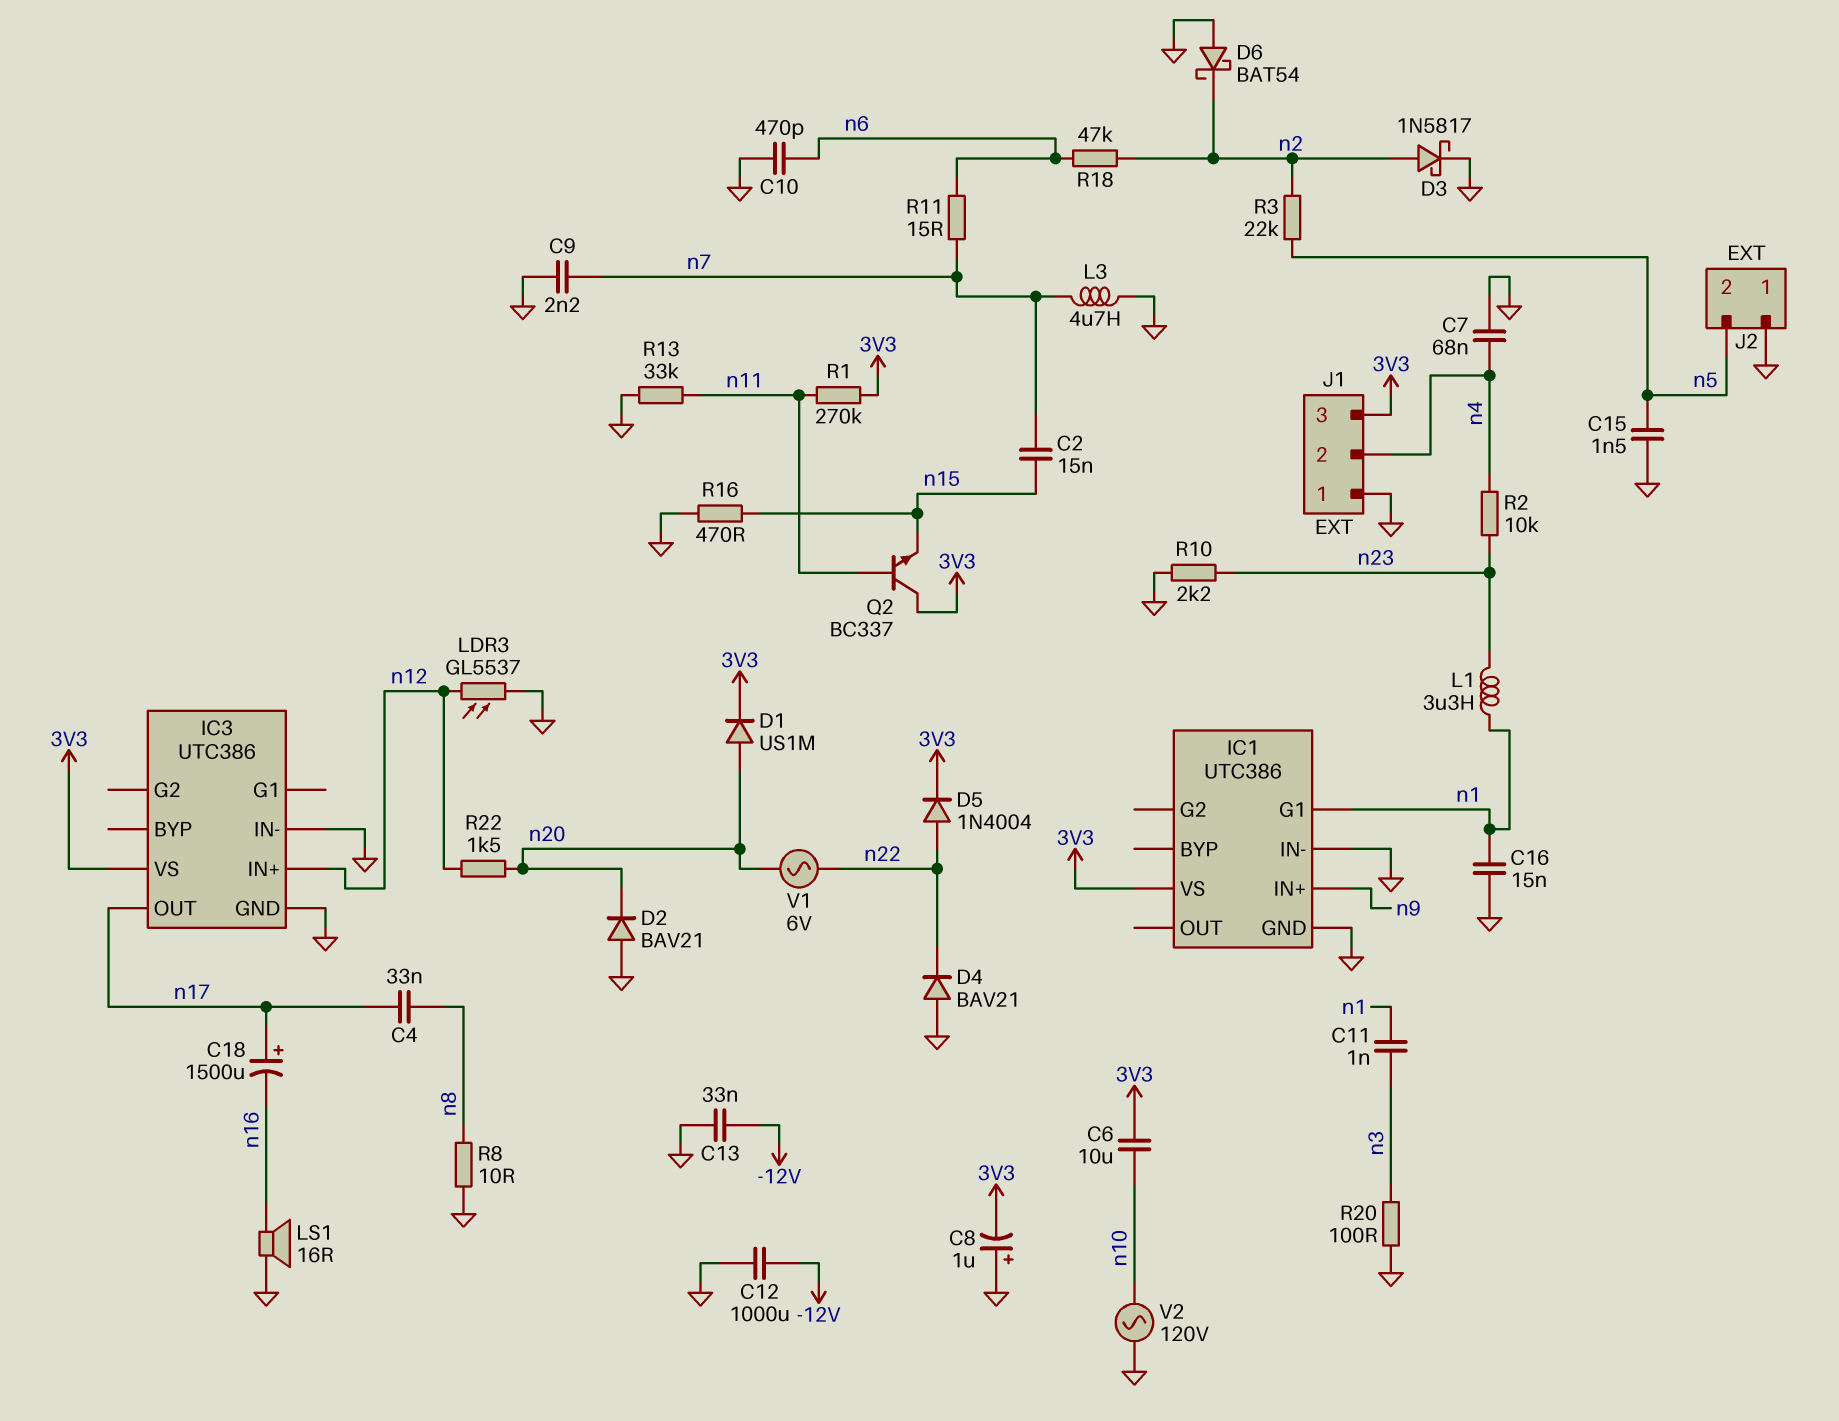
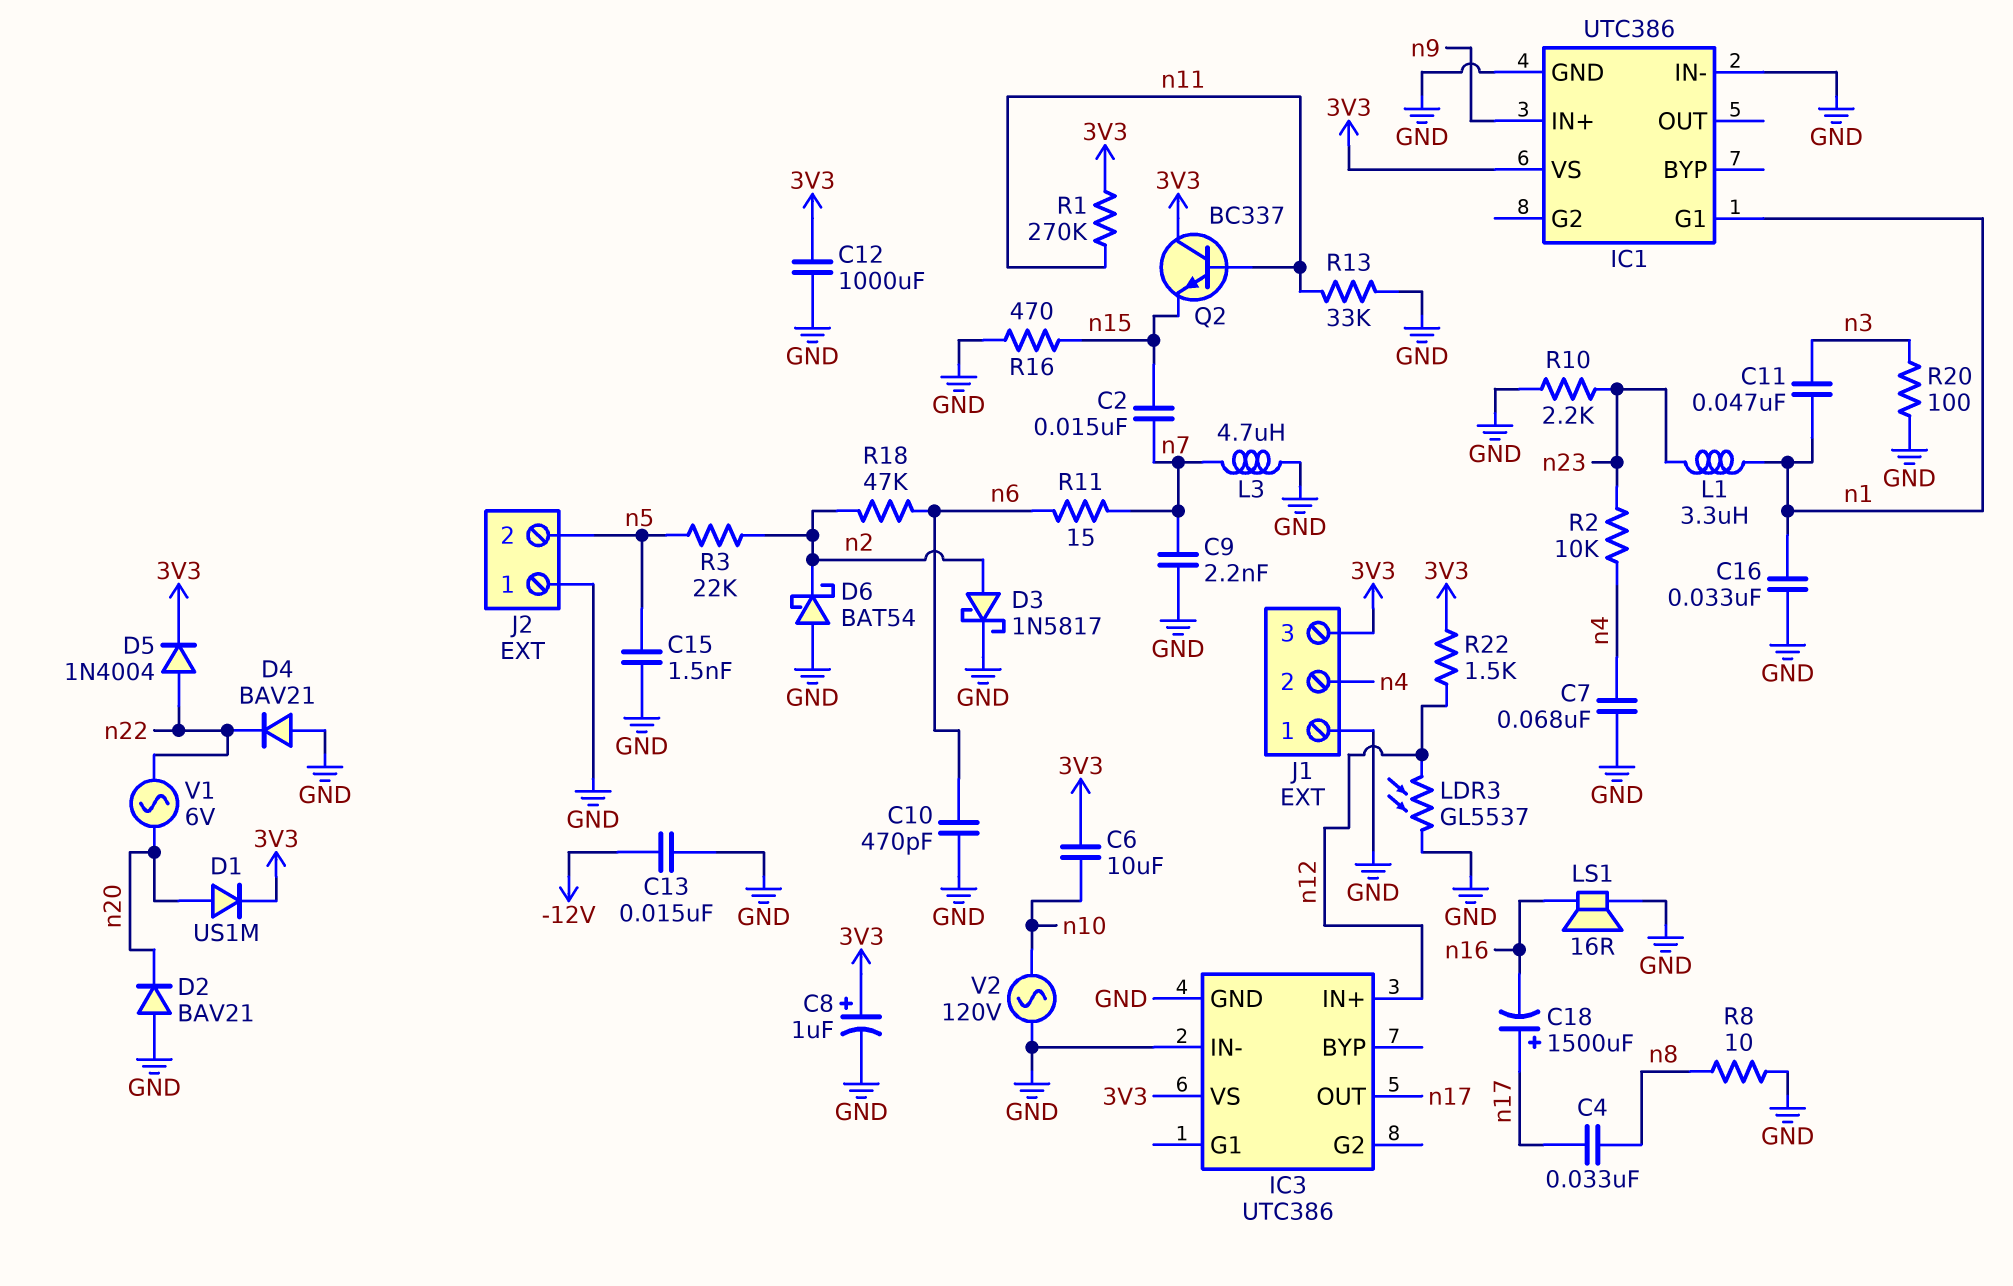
C8: 1uF (plus GND, minus 3V3) -> 1uF (plus 3V3, minus GND)
C11: 1nF (n1, n3) -> 47nF (n1, n3)
C12: 1000uF (-12V, GND) -> 1000uF (3V3, GND)
C13: 33nF (-12V, GND) -> 15nF (-12V, GND)
C16: 15nF (GND, n1) -> 33nF (GND, n1)
R22: 1.5k (n12, n20) -> 1.5k (3V3, n12)

